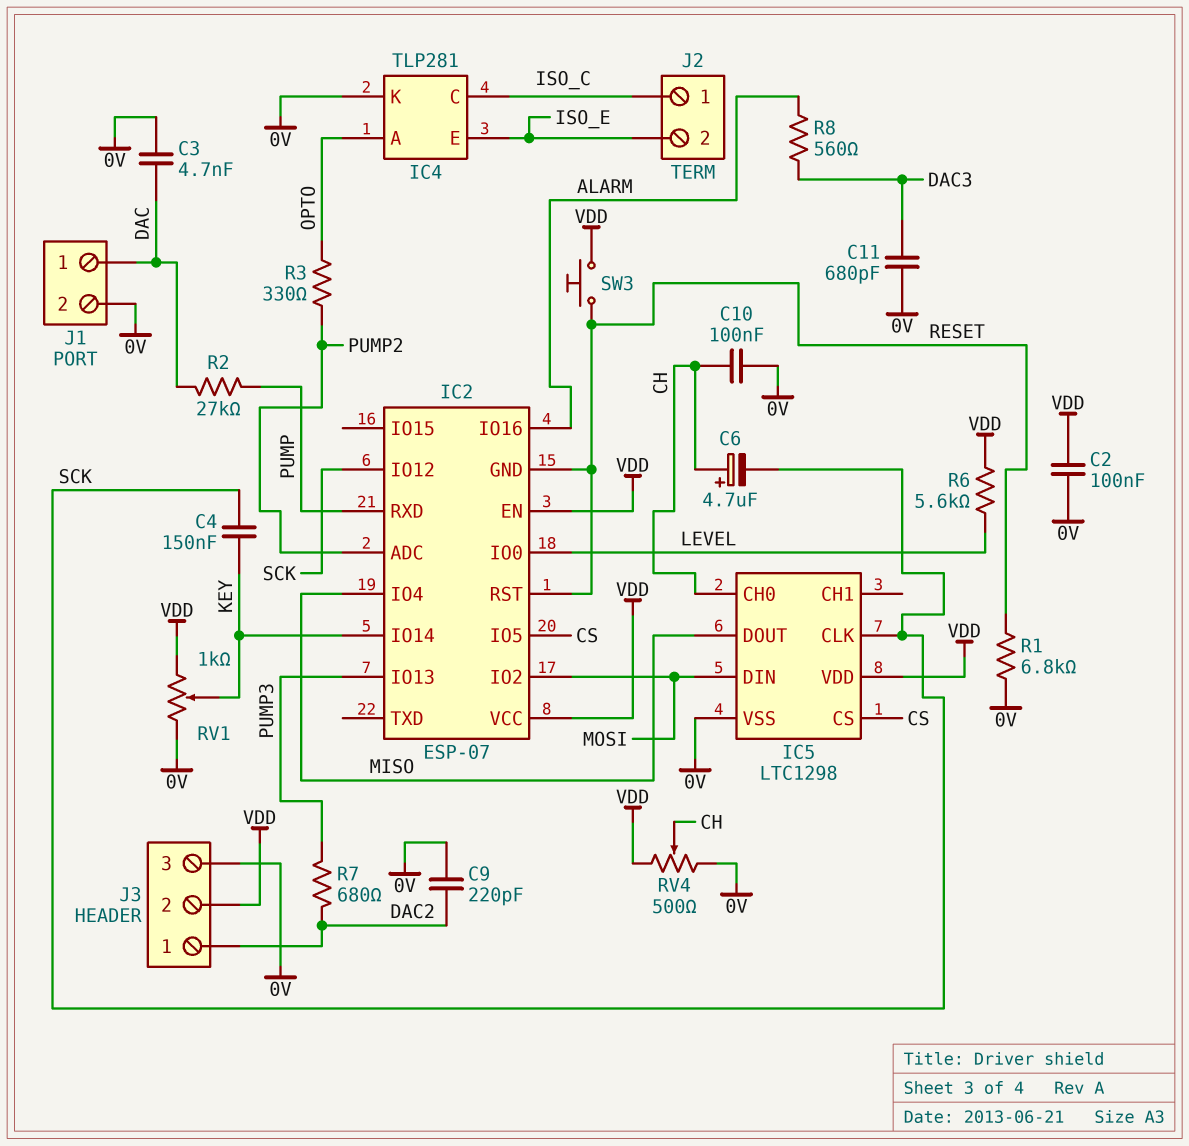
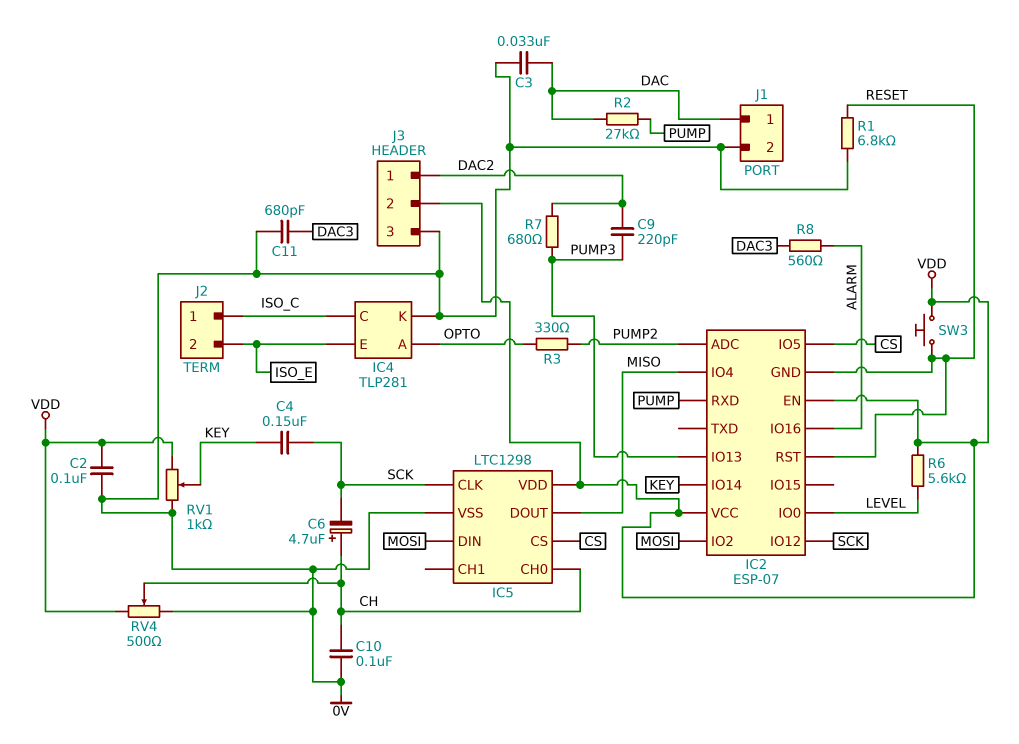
C3: 4.7nF (0V, DAC) -> 33nF (0V, DAC)
C9: 220pF (0V, DAC2) -> 220pF (DAC2, PUMP3)

